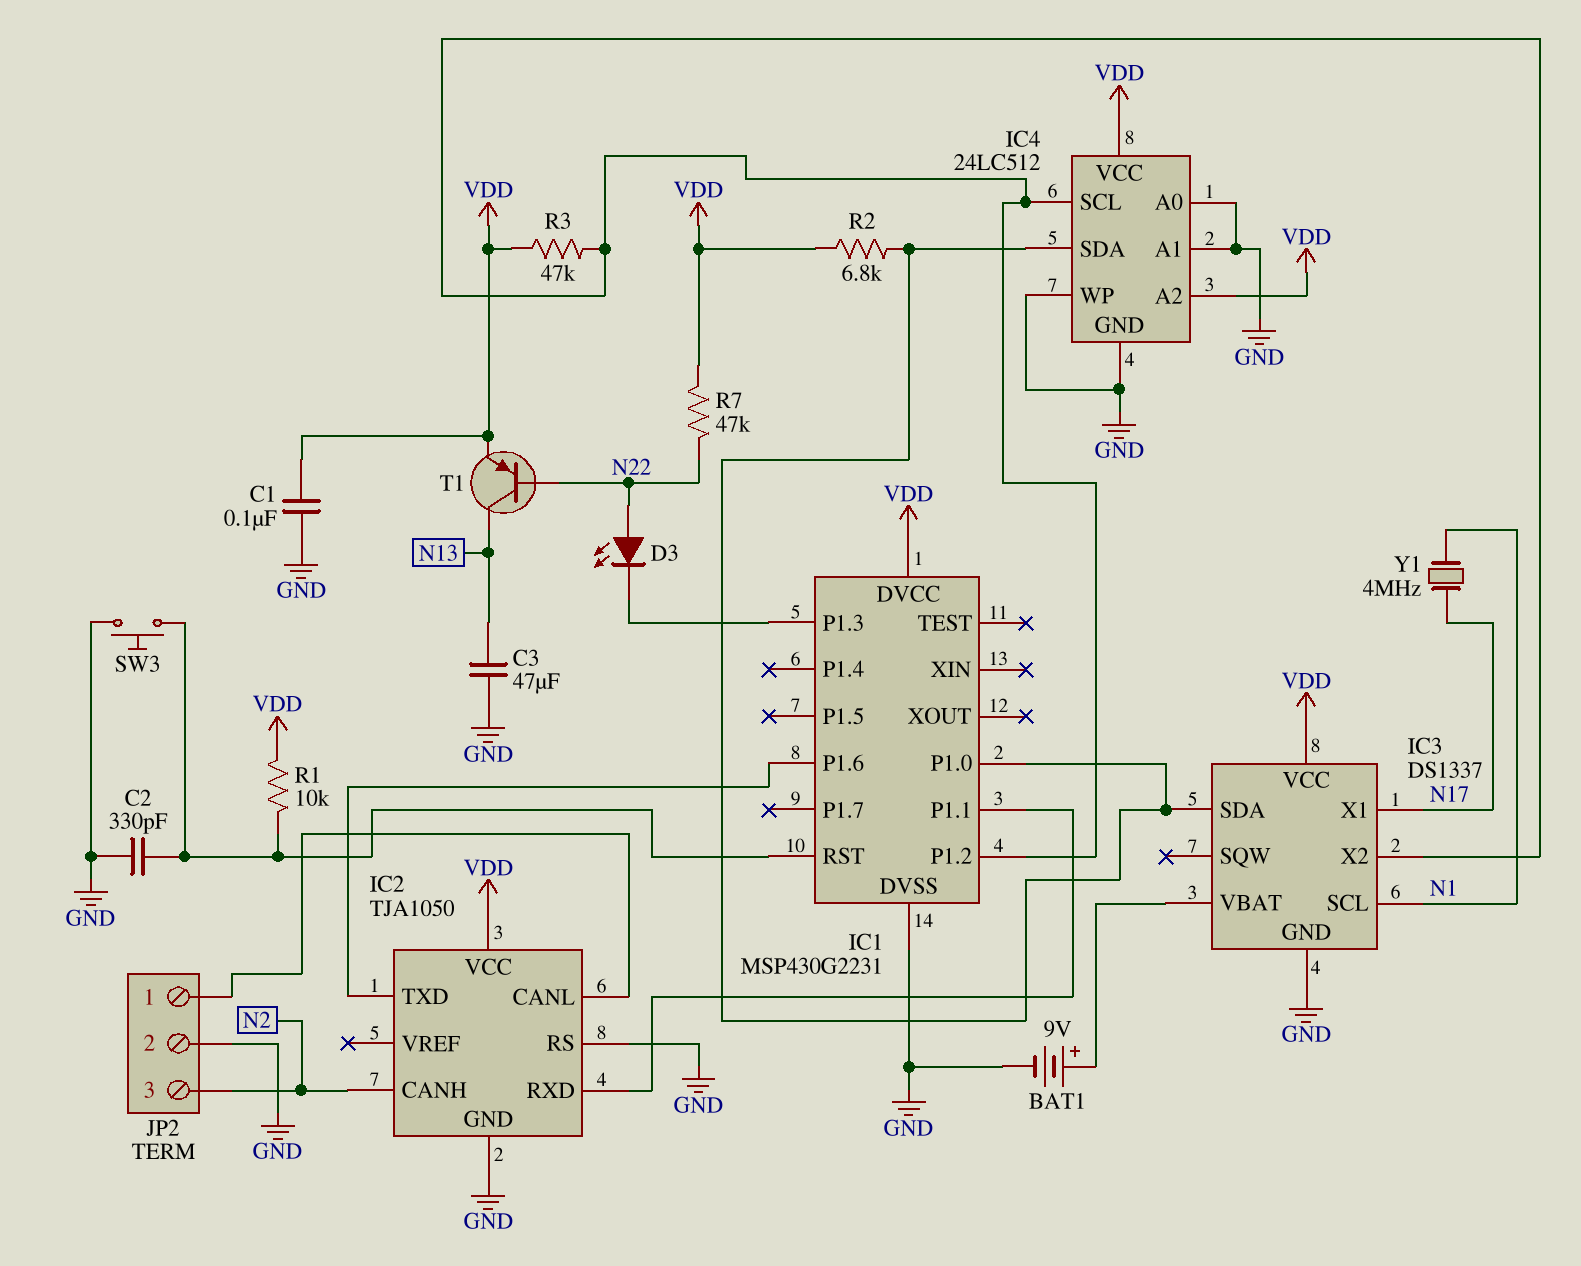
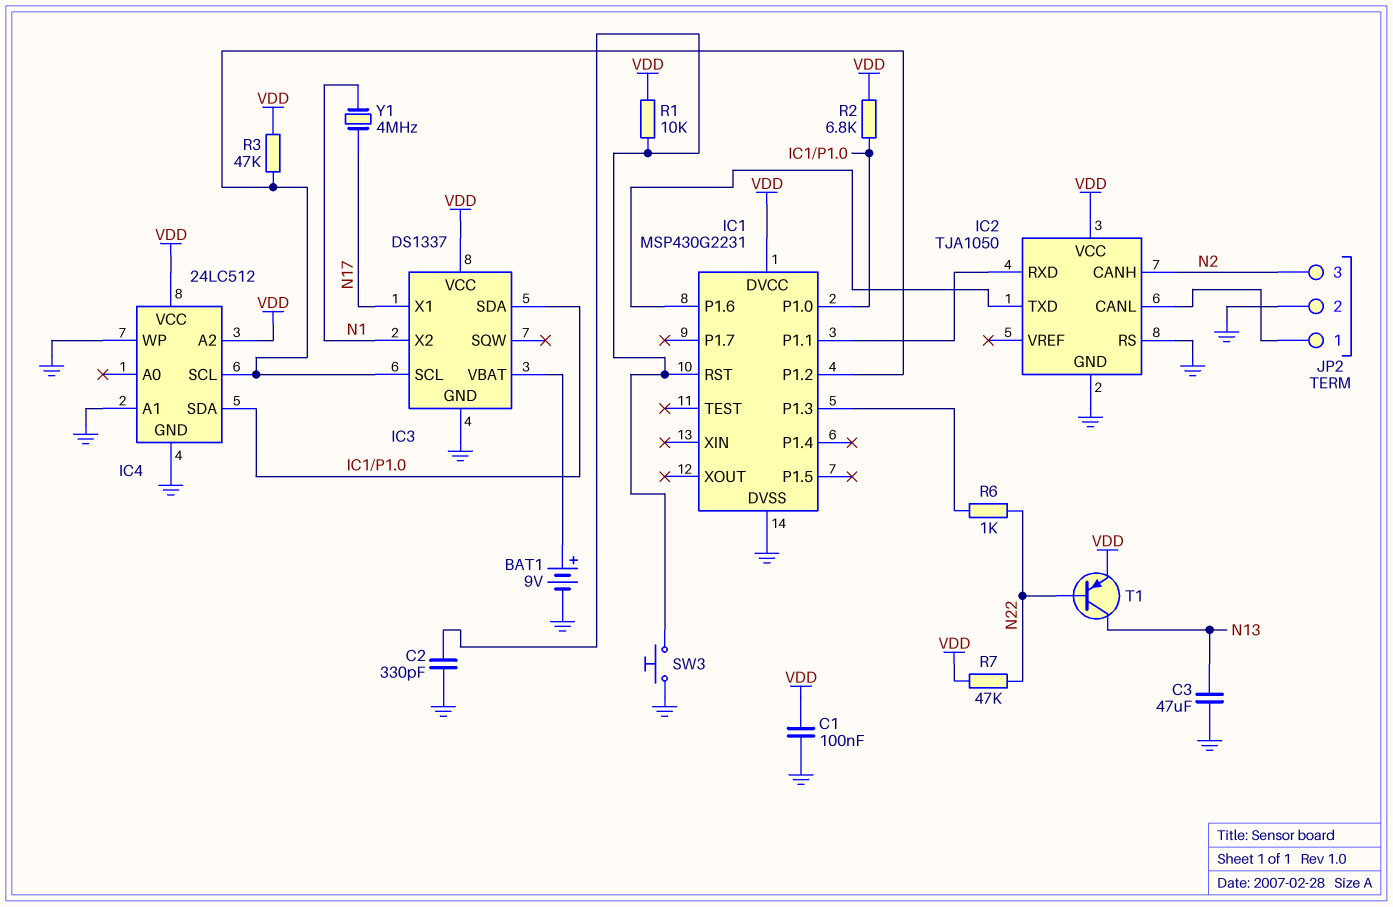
D3: LED (A N22, K IC1/P1.3) -> none
IC3 pin SCL: N1 -> IC1/P1.2
IC3 pin X2: IC1/P1.2 -> N1
IC4 pin A0: GND -> none
R6: none -> 1k (IC1/P1.3, N22)

